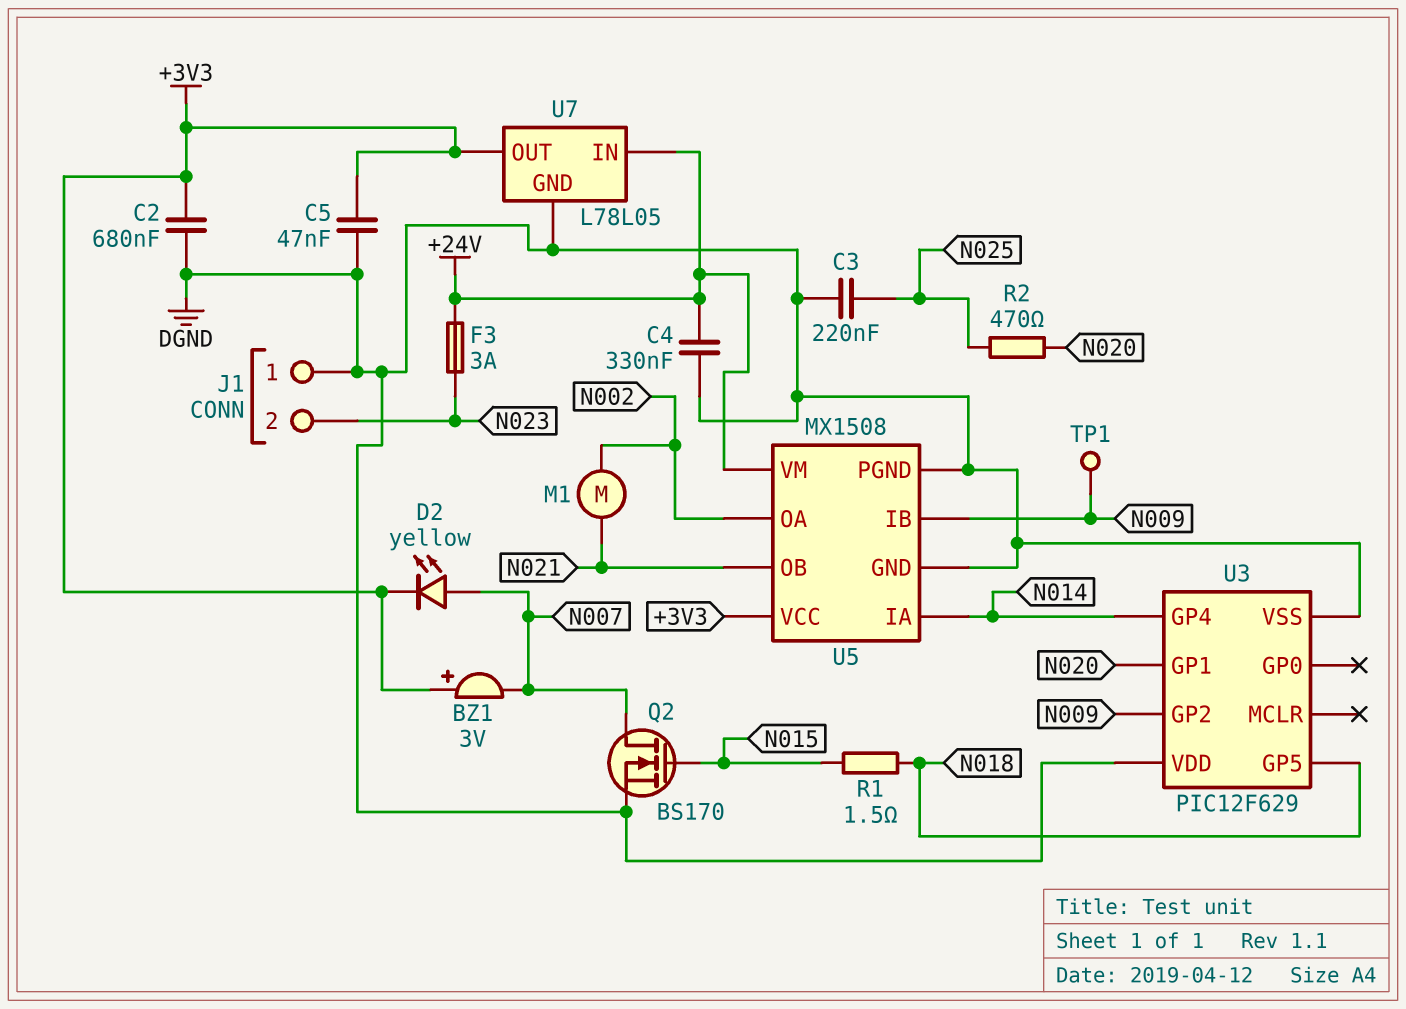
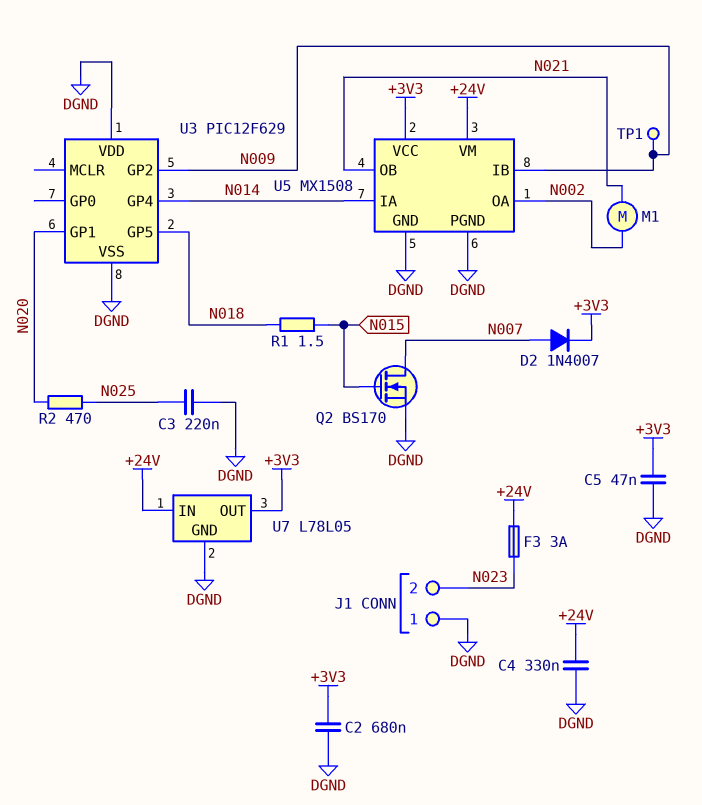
BZ1: buzzer 3V (plus +3V3, minus N007) -> none
D2: LED yellow (A N007, K +3V3) -> diode 1N4007 (A N007, K +3V3)

